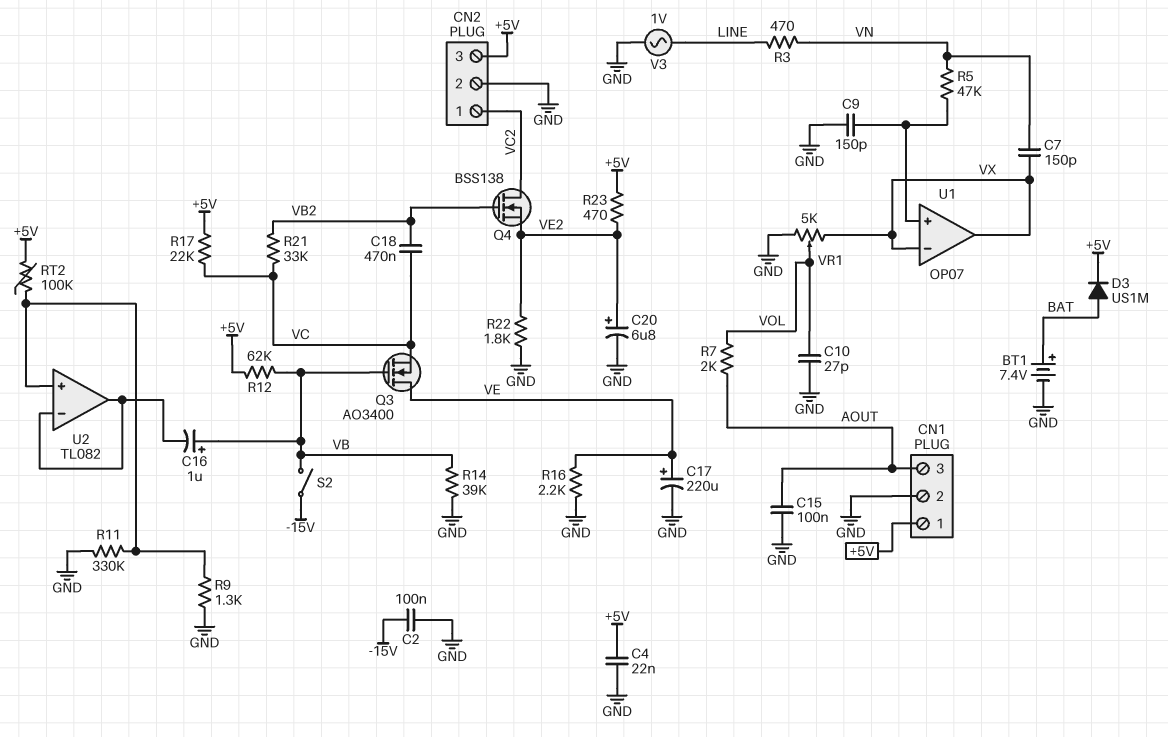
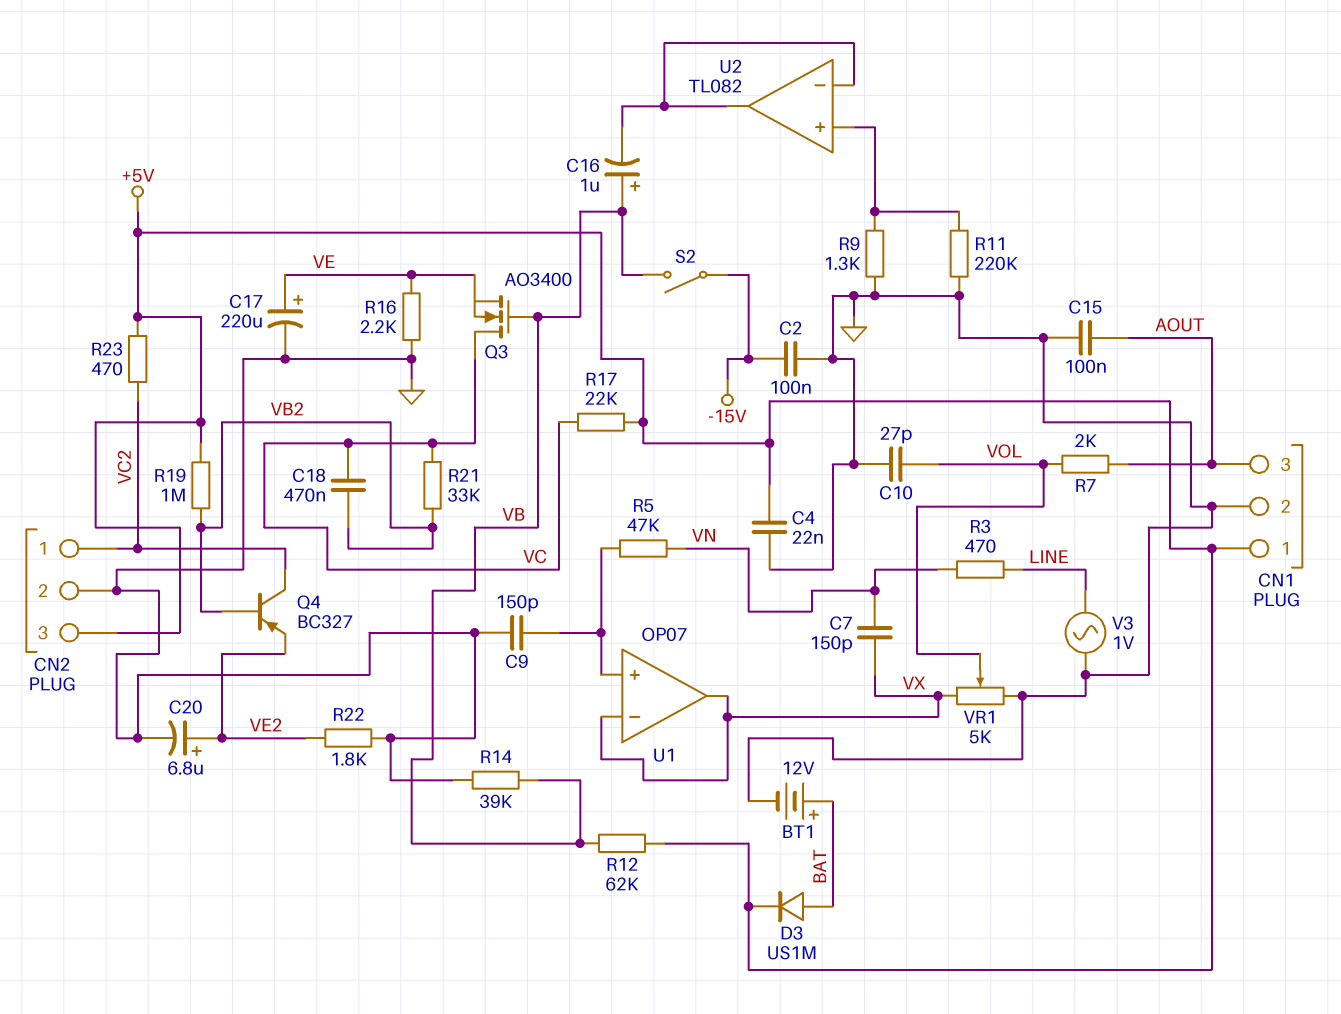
BT1: 7.4V (plus BAT, minus GND) -> 12V (plus BAT, minus GND)
Q3: NMOS AO3400 (G VB, D VE, S VC) -> NMOS AO3400 (G VB, D VC, S VE)
Q4: NMOS BSS138 (G VB2, D VC2, S VE2) -> PNP BC327 (B VB2, C VC2, E VE2)
R11: 330k (GND, U2/in+) -> 220k (GND, U2/in+)
R19: none -> 1M (+5V, VB2)
R23: 470 (+5V, VE2) -> 470 (+5V, VC2)
RT2: 100k (+5V, U2/in+) -> none

